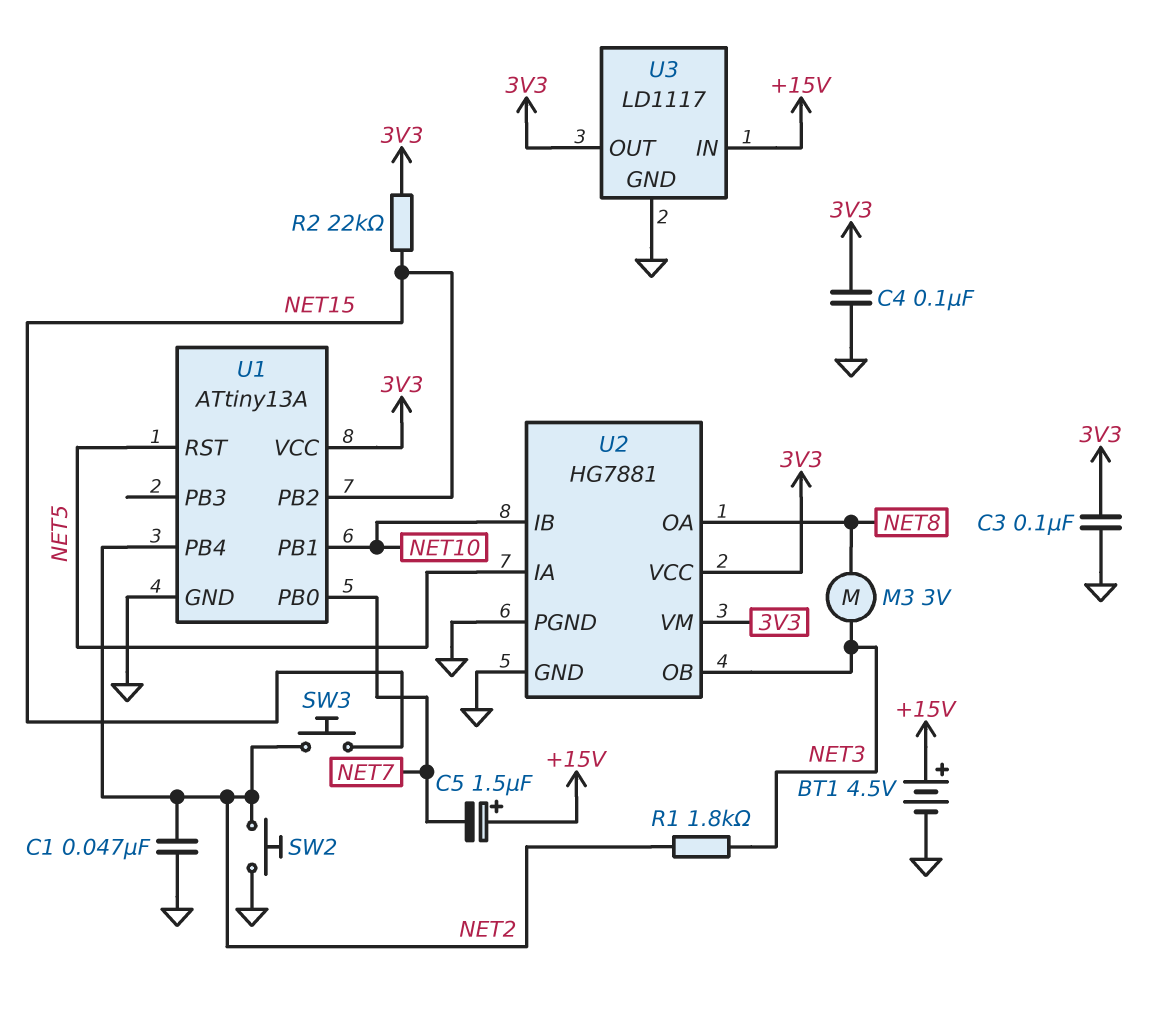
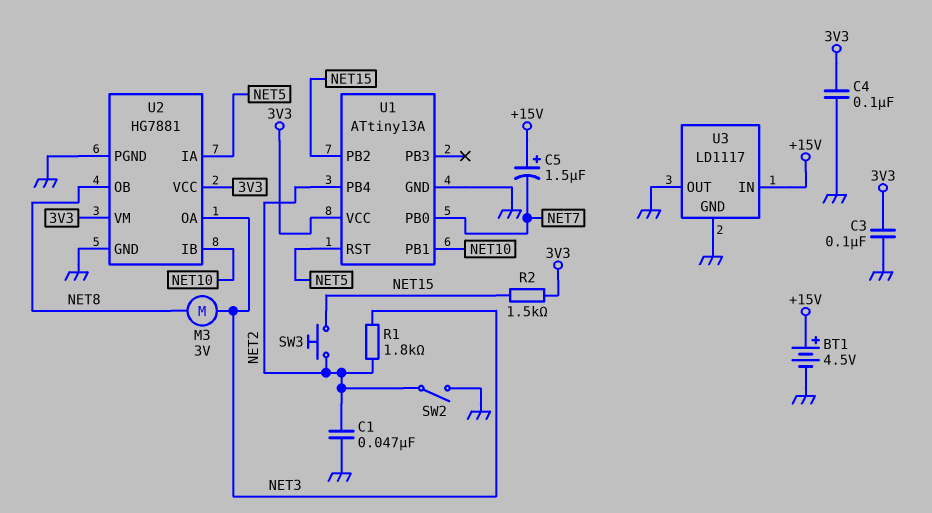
R2: 22k (3V3, NET15) -> 1.5k (3V3, NET15)
SW2: button (GND, NET2) -> switch (GND, NET2)
U2 pin OA: NET8 -> NET3
U2 pin OB: NET3 -> NET8
U3 pin OUT: 3V3 -> GND

